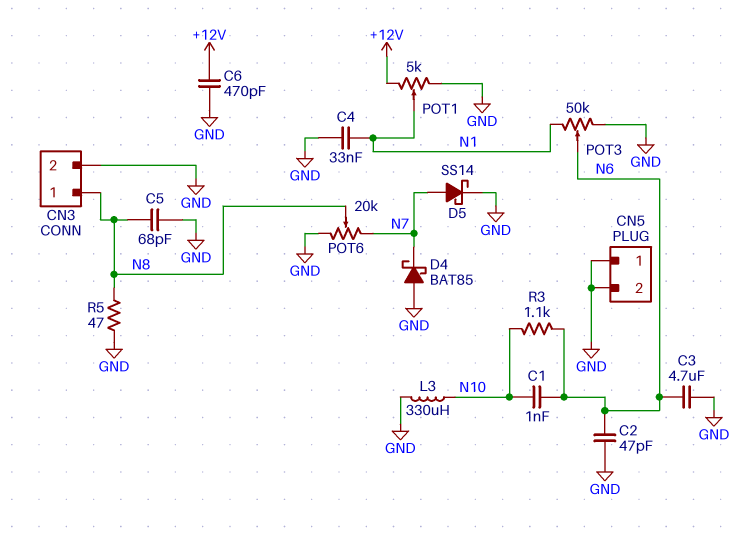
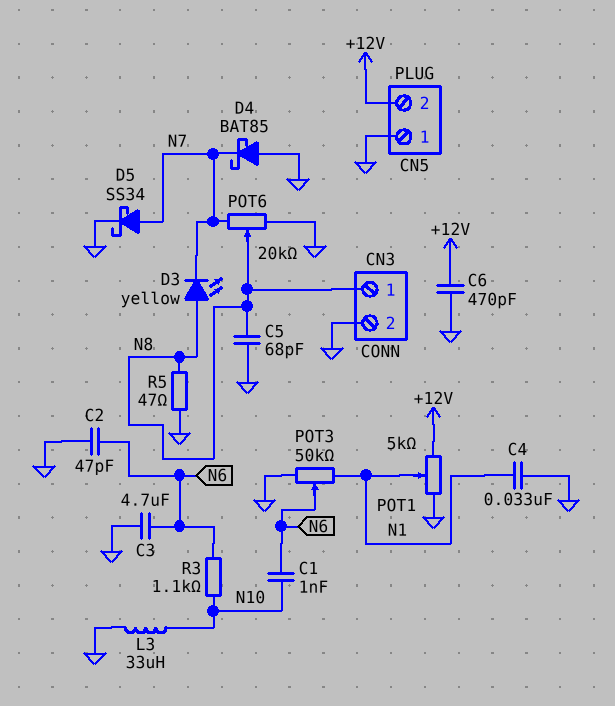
CN5 pin 2: GND -> +12V
D3: none -> LED yellow (A N8, K N7)
D5: schottky SS14 (A N7, K GND) -> schottky SS34 (A N7, K GND)
L3: 330uH (GND, N10) -> 33uH (GND, N10)

